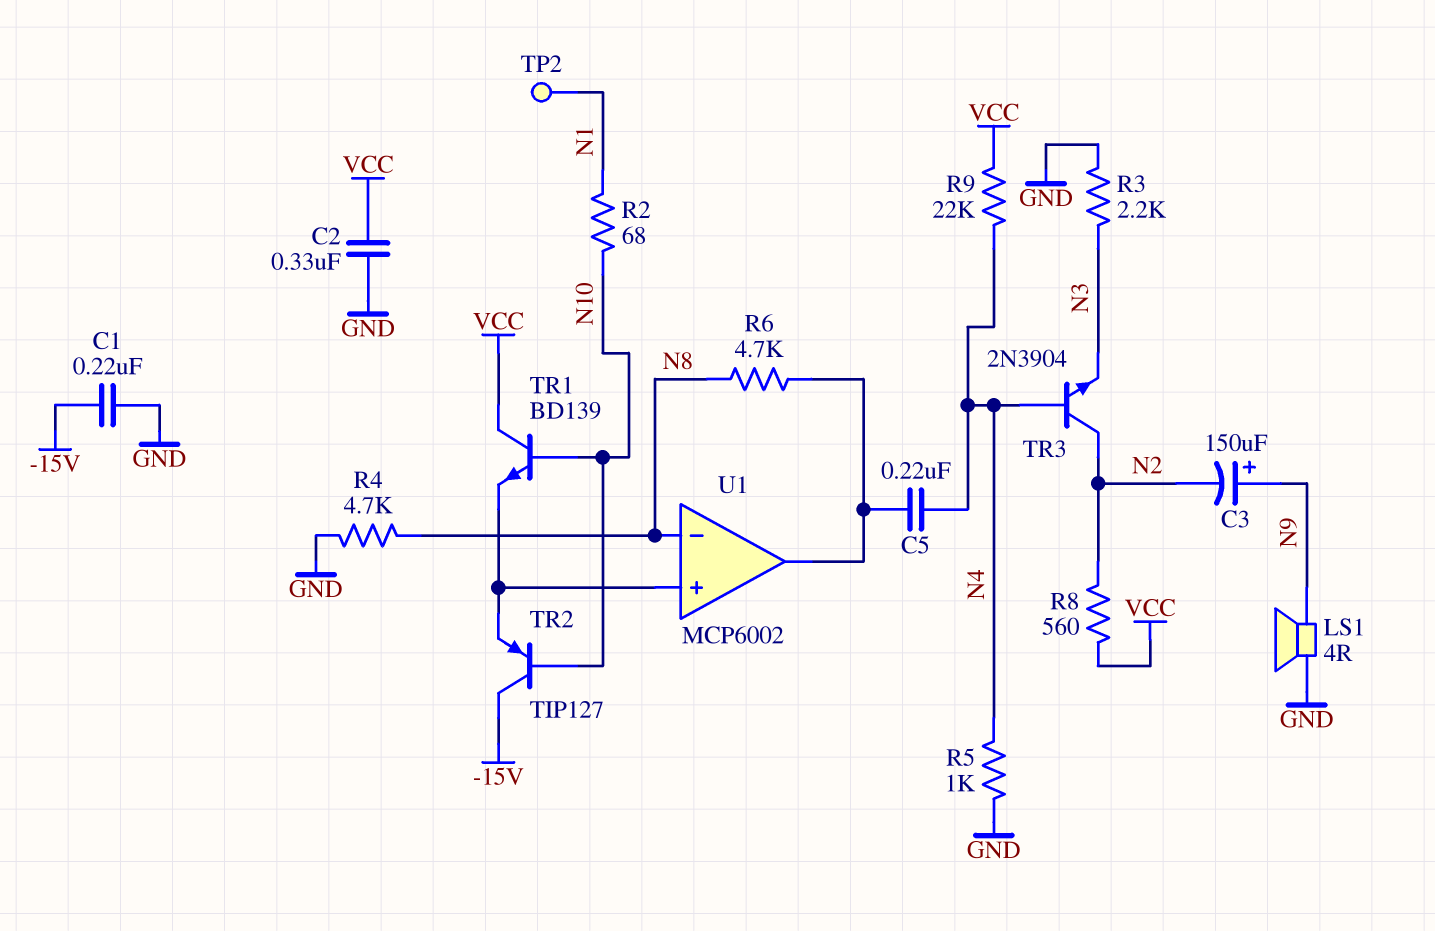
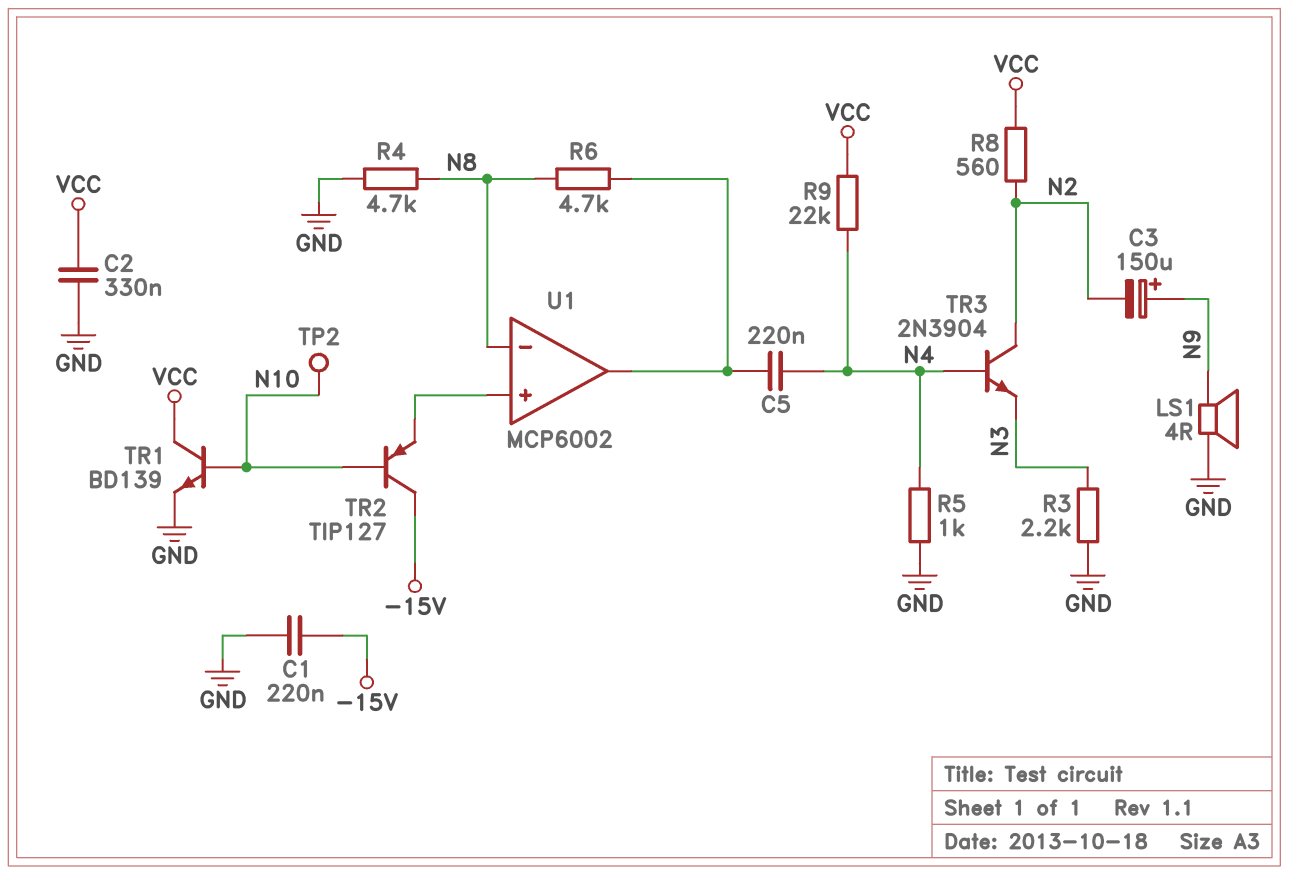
R2: 68 (N1, N10) -> none
TP2: test point (N1) -> test point (N10)
TR1: NPN BD139 (B N10, C VCC, E U1/in+) -> NPN BD139 (B N10, C VCC, E GND)

